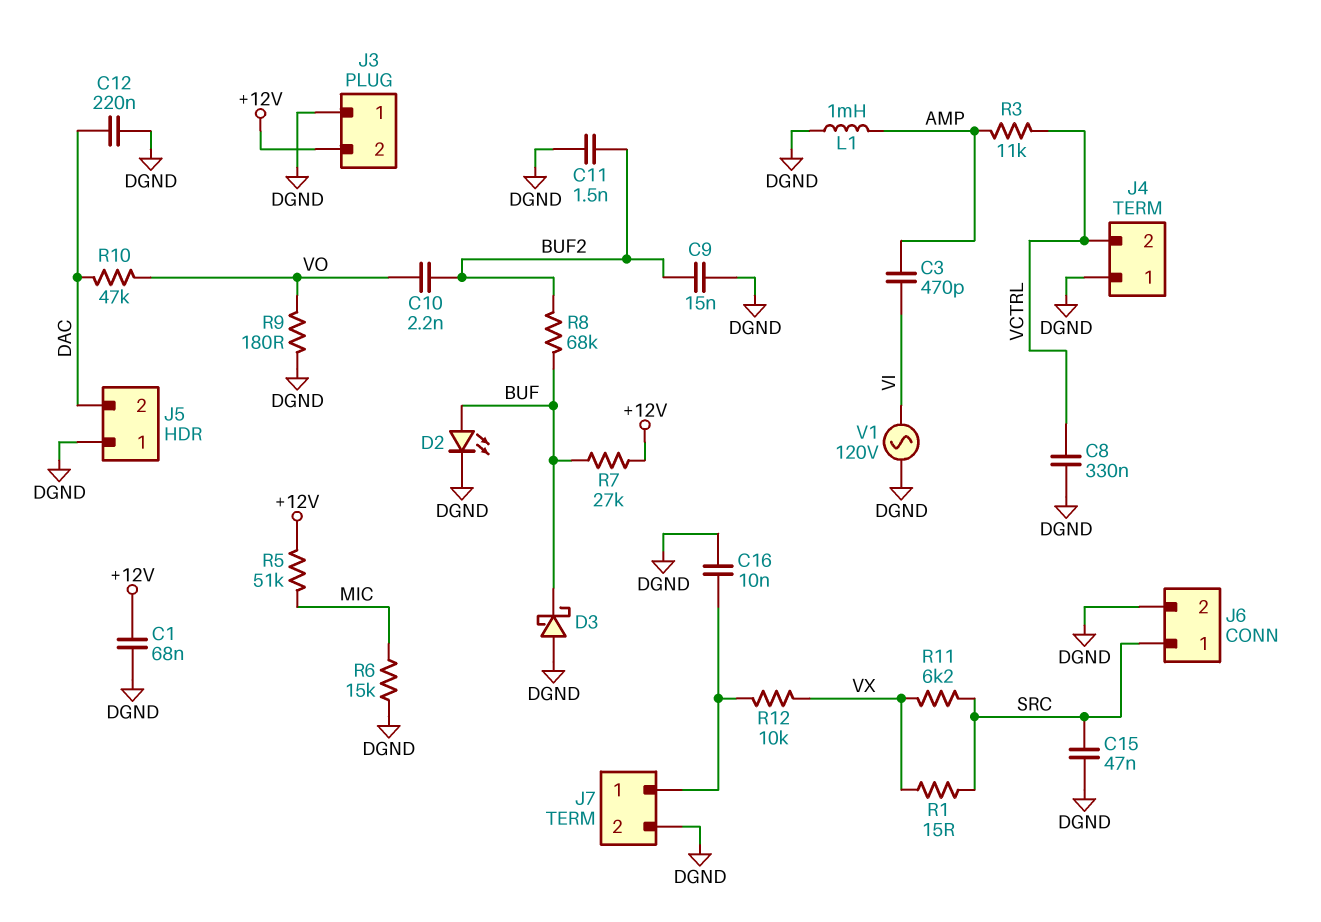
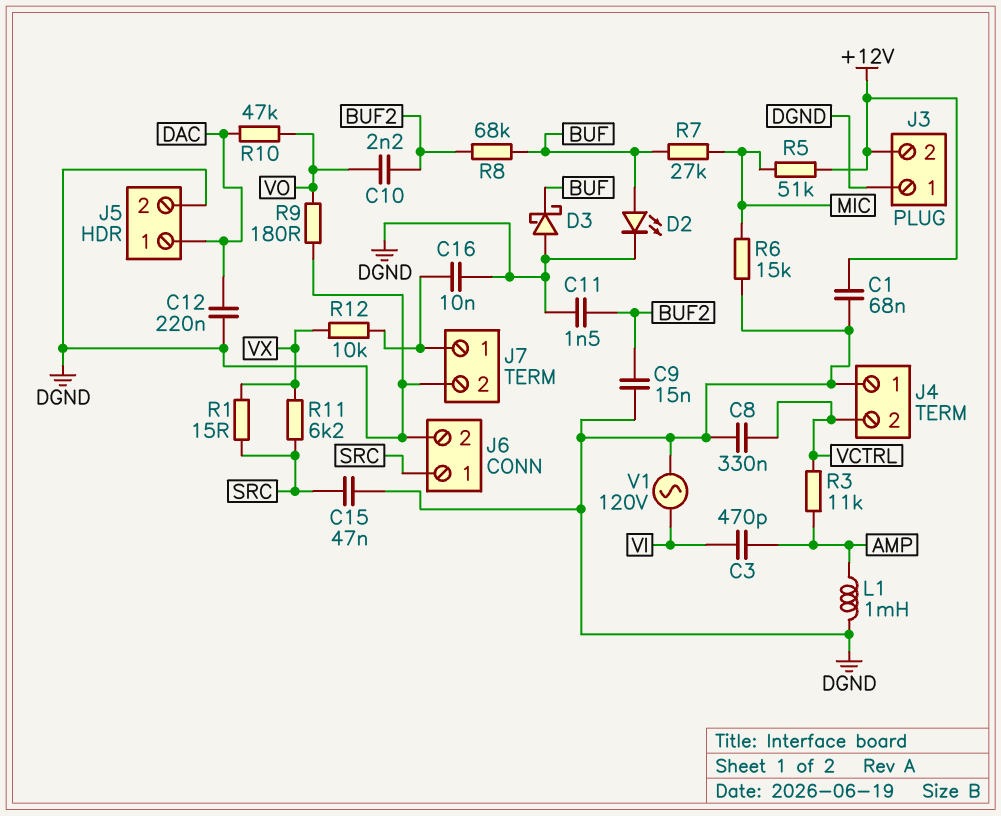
J5 pin 1: DGND -> DAC
J5 pin 2: DAC -> DGND
R7: 27k (+12V, BUF) -> 27k (BUF, MIC)

